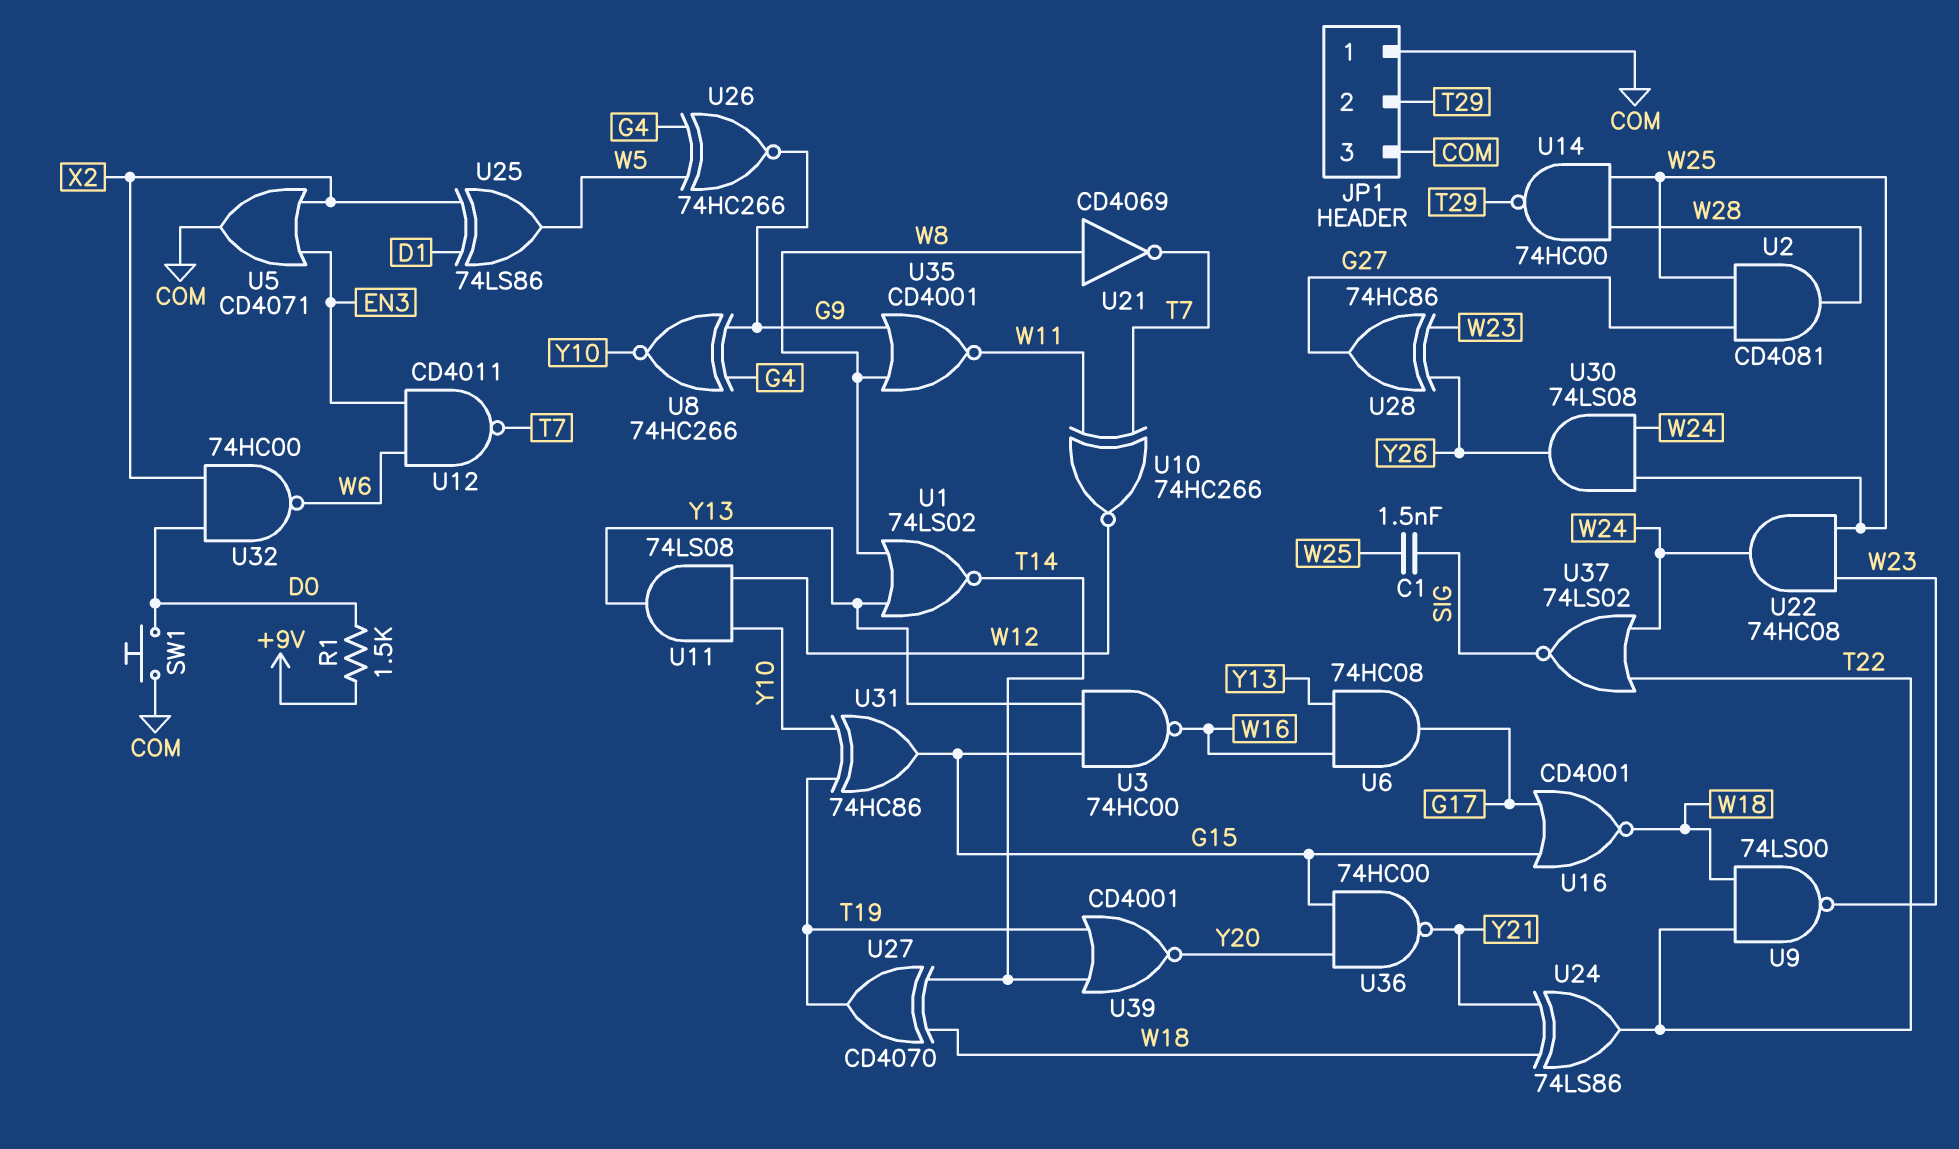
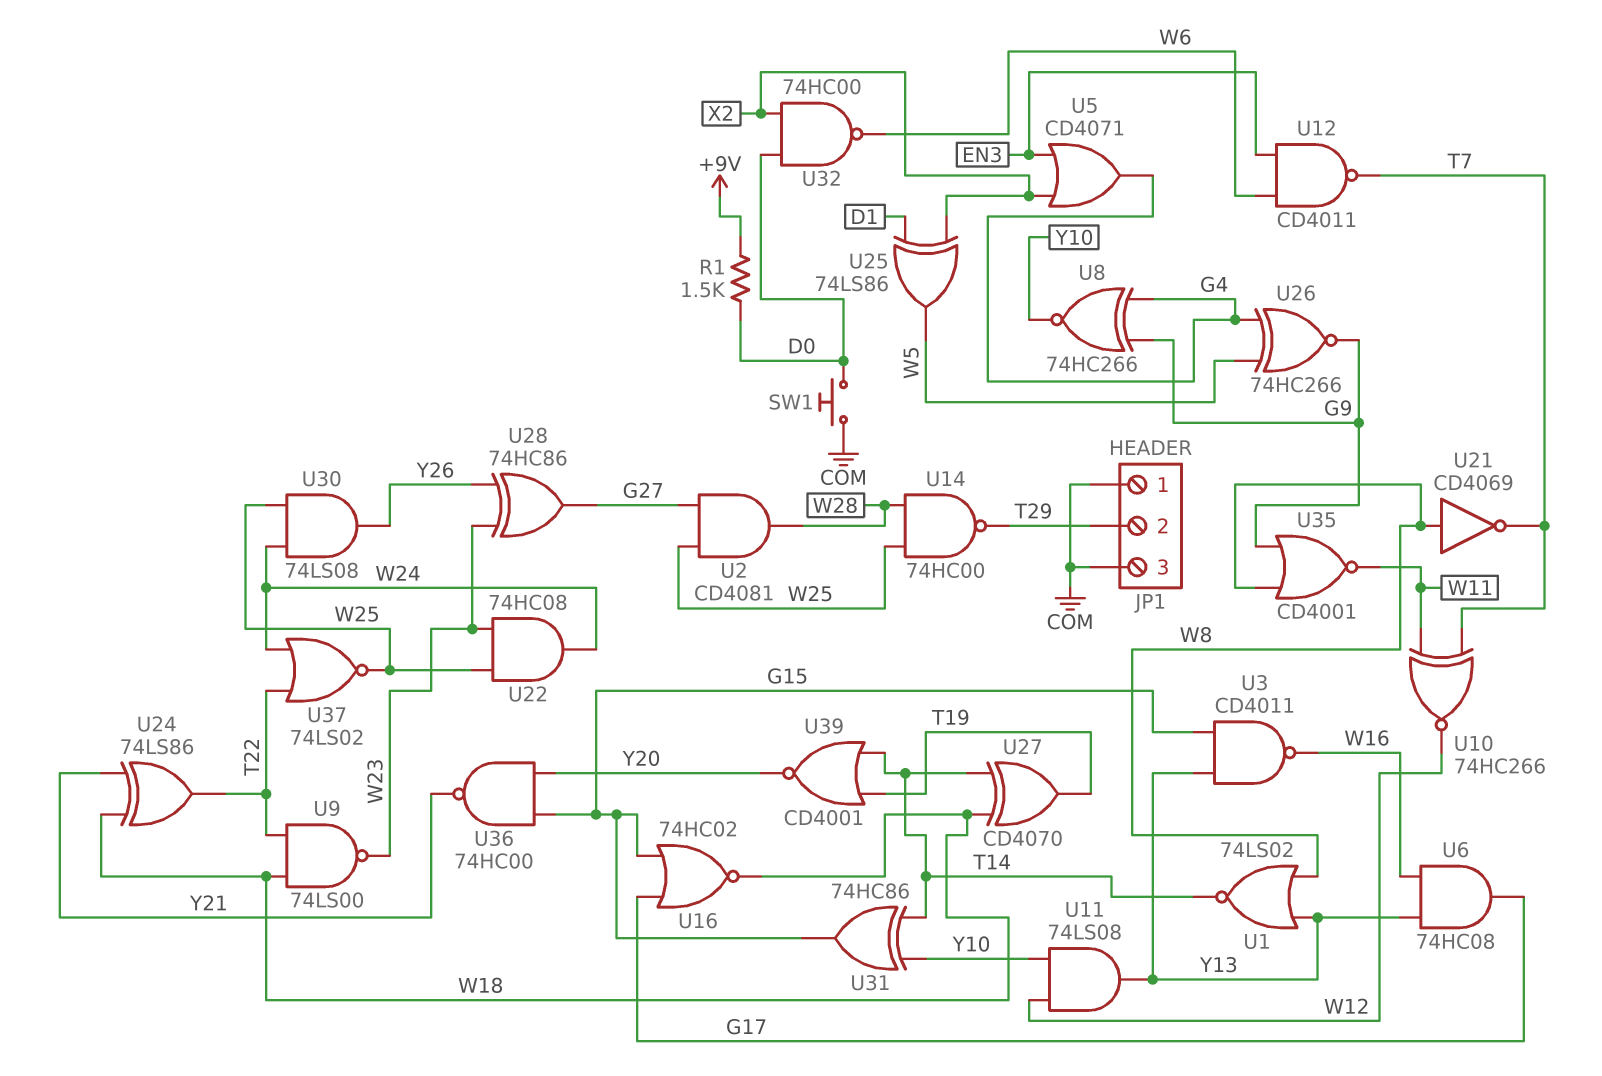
C1: 1.5nF (SIG, W25) -> none
U3: NAND 74HC00 (in G15, in Y13, out W16) -> NAND CD4011 (in G15, in Y13, out W16)
U5: OR CD4071 (in EN3, in X2, out COM) -> OR CD4071 (in EN3, in X2, out G4)
U16: NOR CD4001 (in G15, in G17, out W18) -> NOR 74HC02 (in G15, in G17, out W18)
U31: XOR 74HC86 (in T19, in Y10, out G15) -> XOR 74HC86 (in T14, in Y10, out G15)
U37: NOR 74LS02 (in T22, in W24, out SIG) -> NOR 74LS02 (in T22, in W24, out W25)

